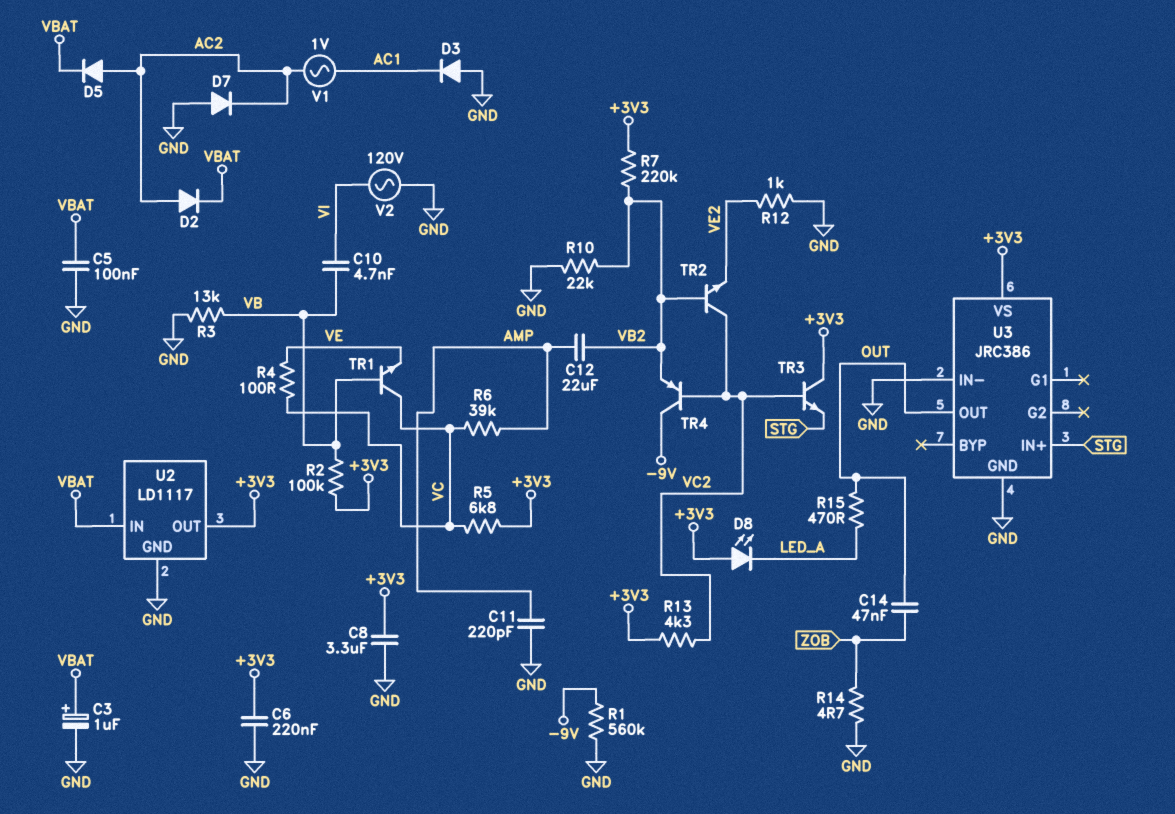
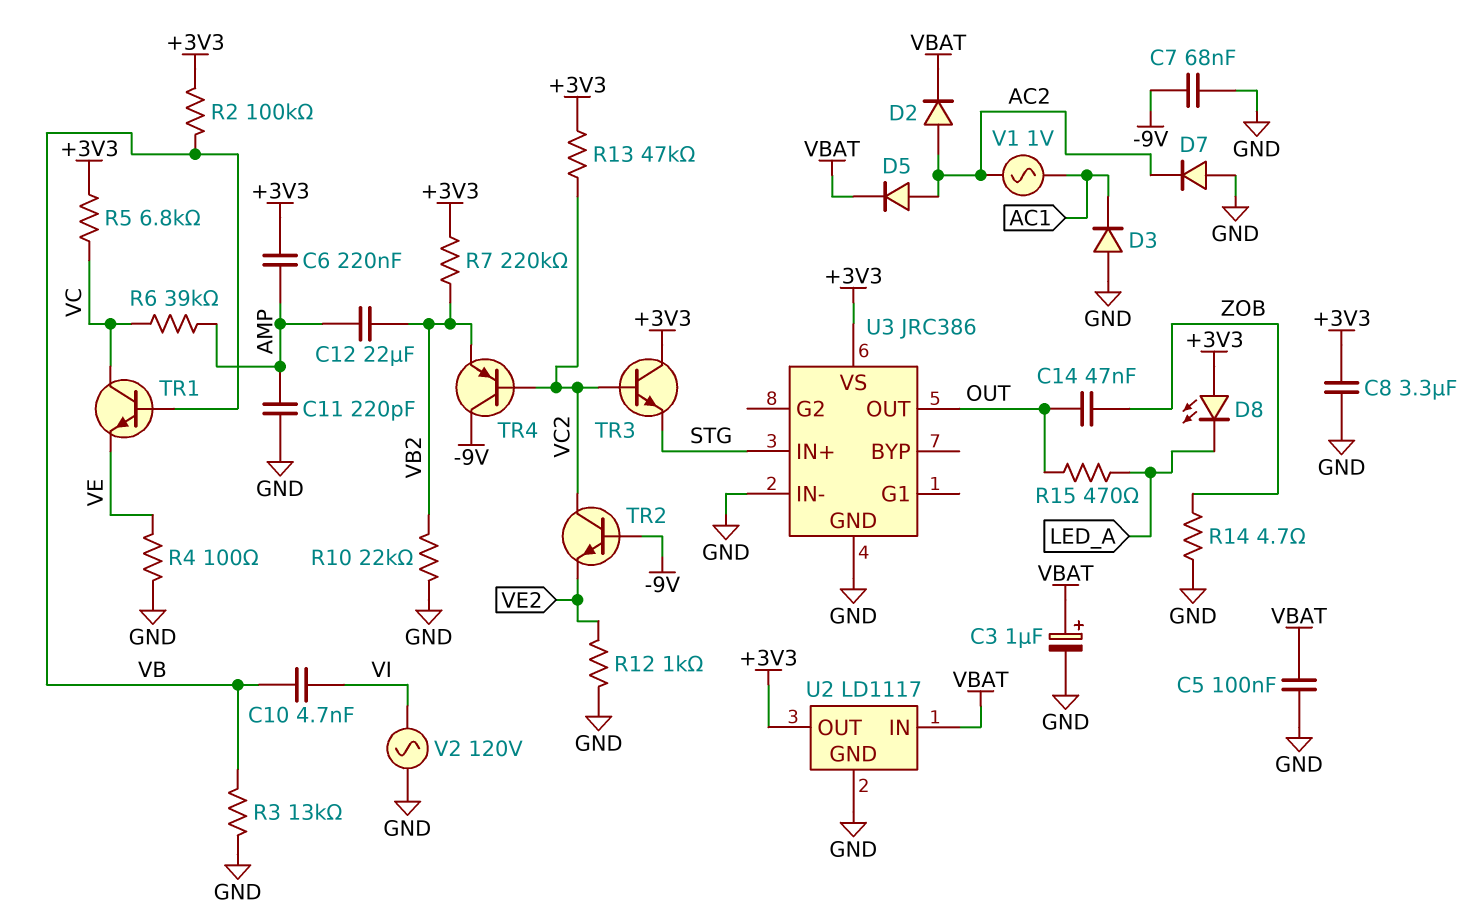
C6: 220nF (+3V3, GND) -> 220nF (+3V3, AMP)
C7: none -> 68nF (-9V, GND)
R1: 560k (-9V, GND) -> none
R4: 100 (VC, VE) -> 100 (GND, VE)
R13: 4.3k (+3V3, VC2) -> 47k (+3V3, VC2)
TR2: NPN (B VB2, C VC2, E VE2) -> NPN (B -9V, C VC2, E VE2)

